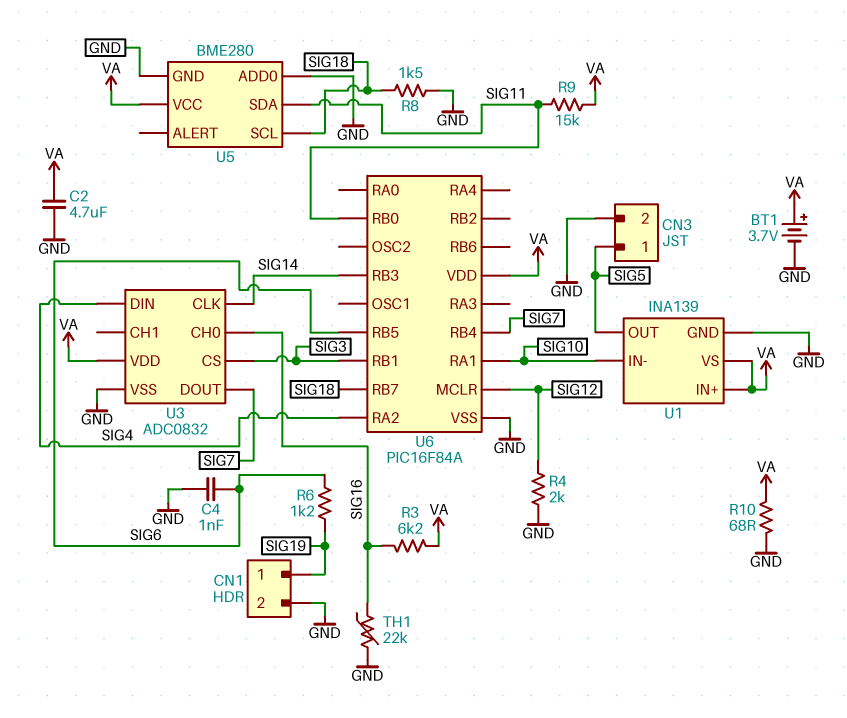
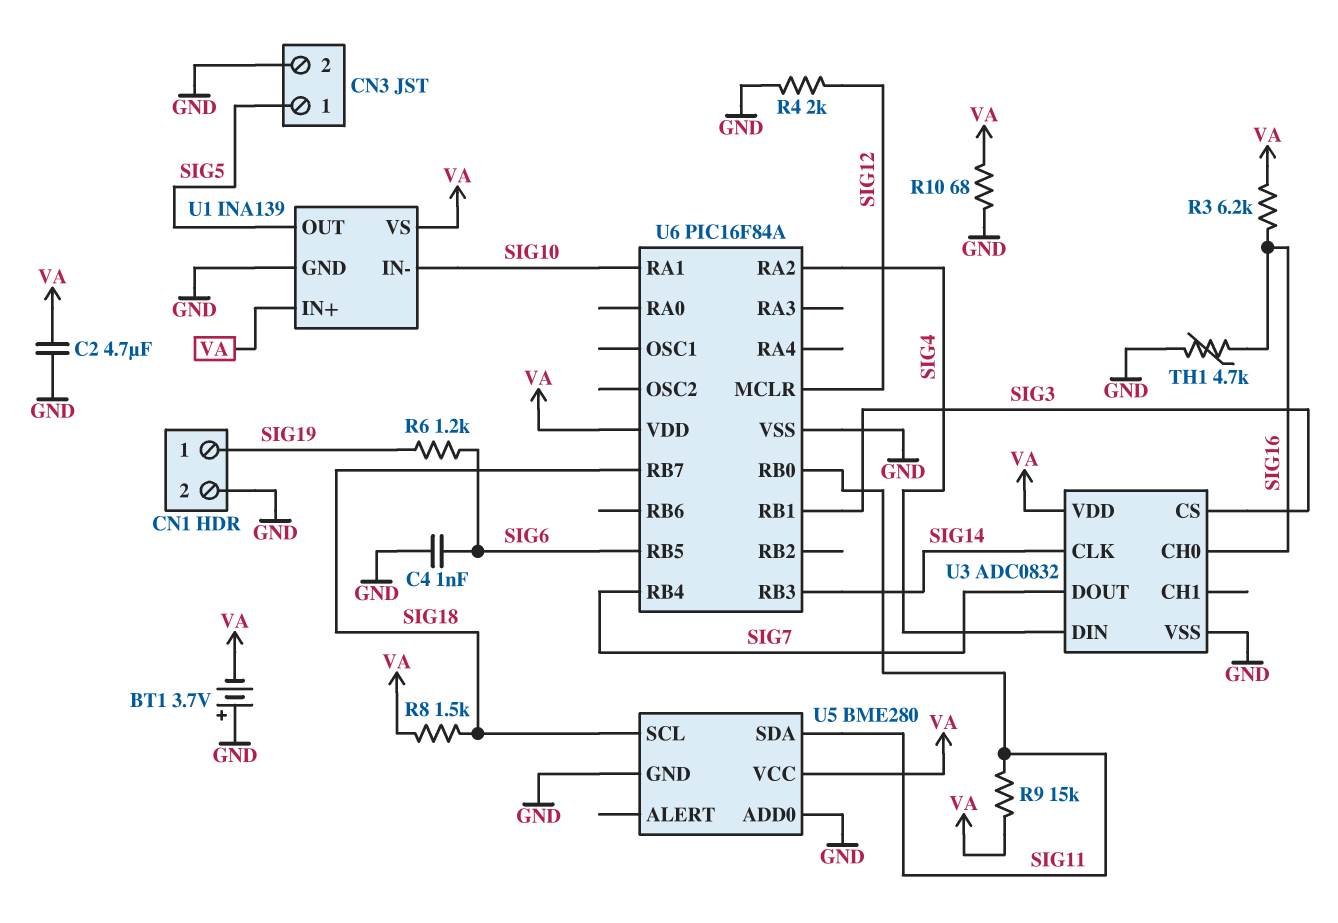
BT1: 3.7V (plus VA, minus GND) -> 3.7V (plus GND, minus VA)
R8: 1.5k (GND, SIG18) -> 1.5k (SIG18, VA)
TH1: 22k (GND, SIG16) -> 4.7k (GND, SIG16)

